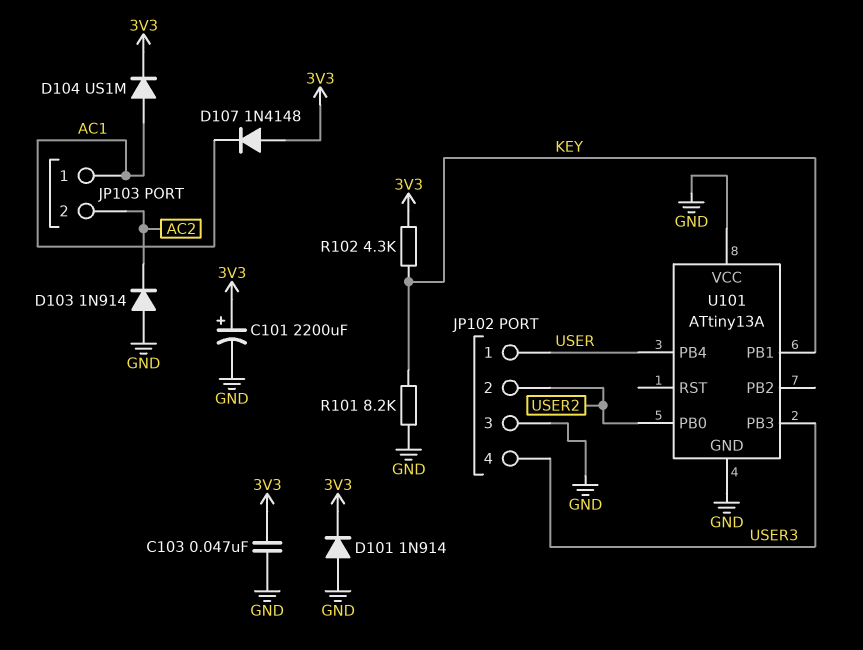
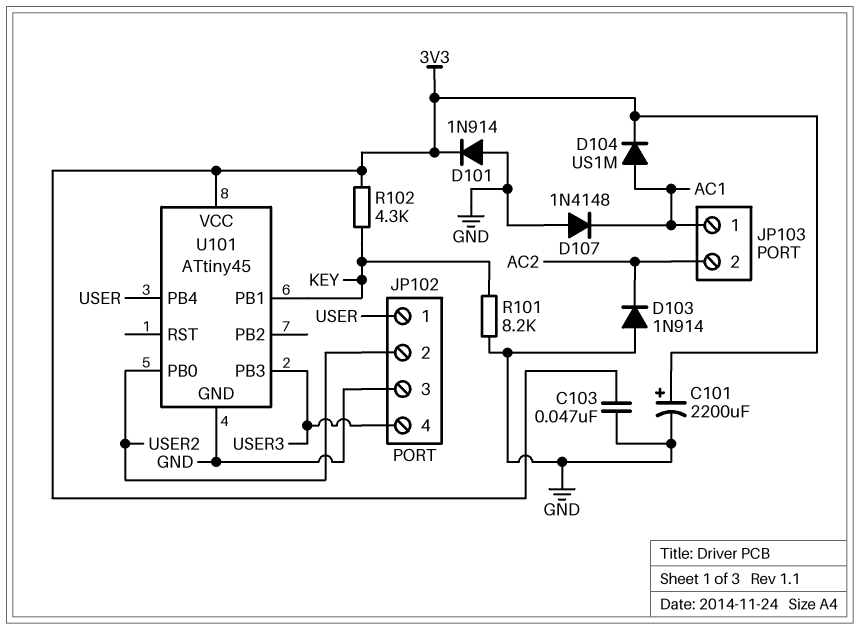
D107: diode 1N4148 (A 3V3, K AC1) -> diode 1N4148 (A GND, K AC1)
U101: ATtiny13A -> ATtiny45
U101 pin VCC: GND -> 3V3

